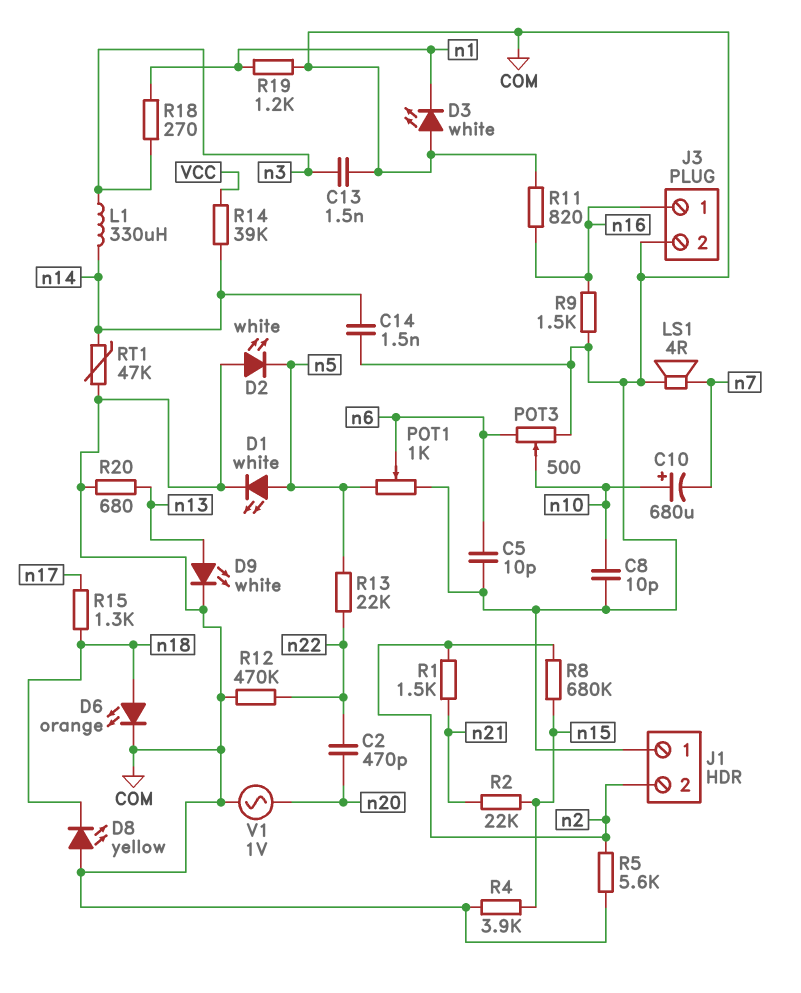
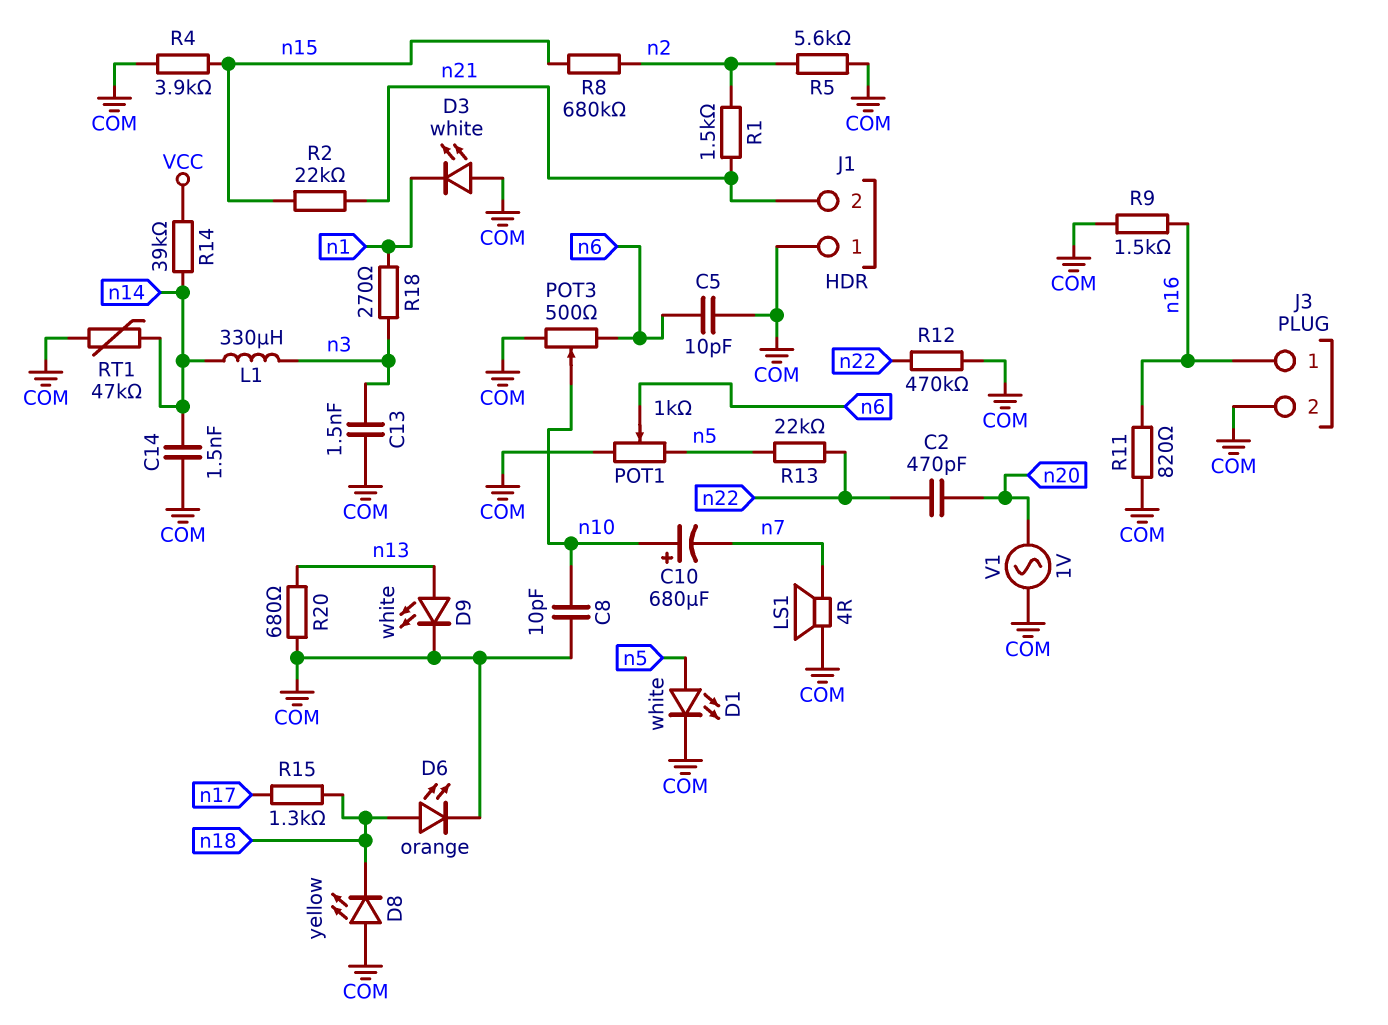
D2: LED white (A COM, K n5) -> none
J1 pin 2: n2 -> n21
R19: 1.2k (COM, n1) -> none

